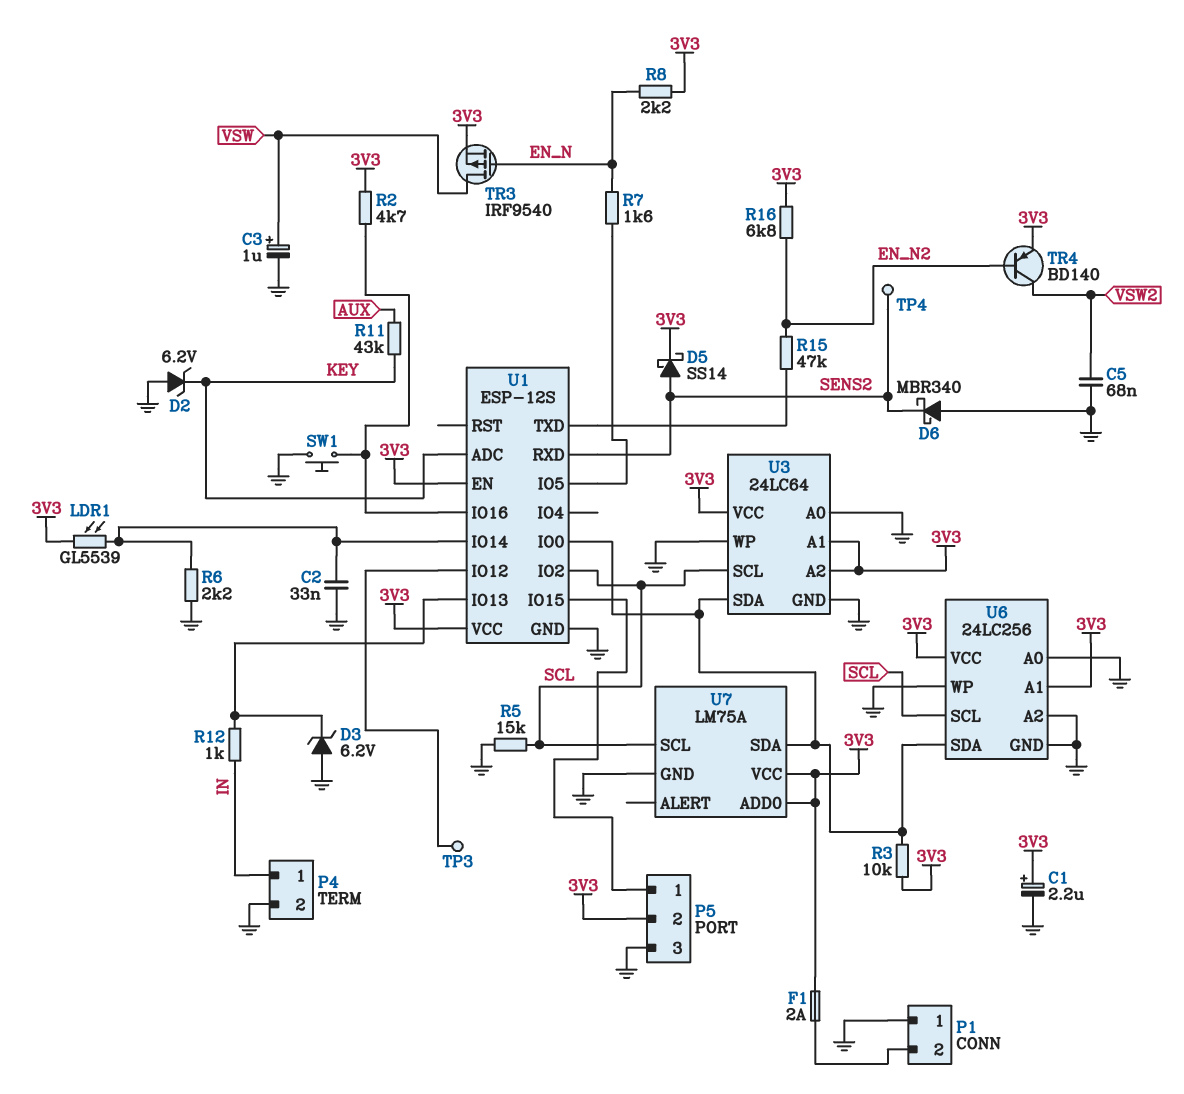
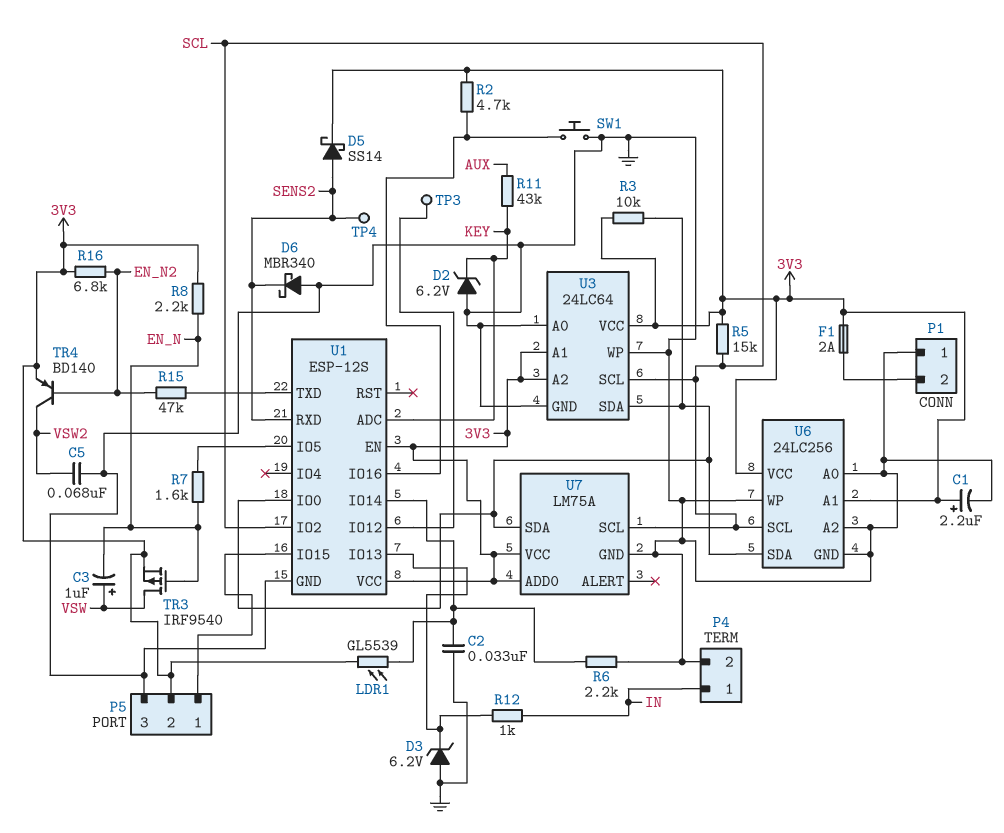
C3: 1uF (plus VSW, minus GND) -> 1uF (plus VSW, minus EN_N)
R5: 15k (GND, SCL) -> 15k (3V3, SCL)

